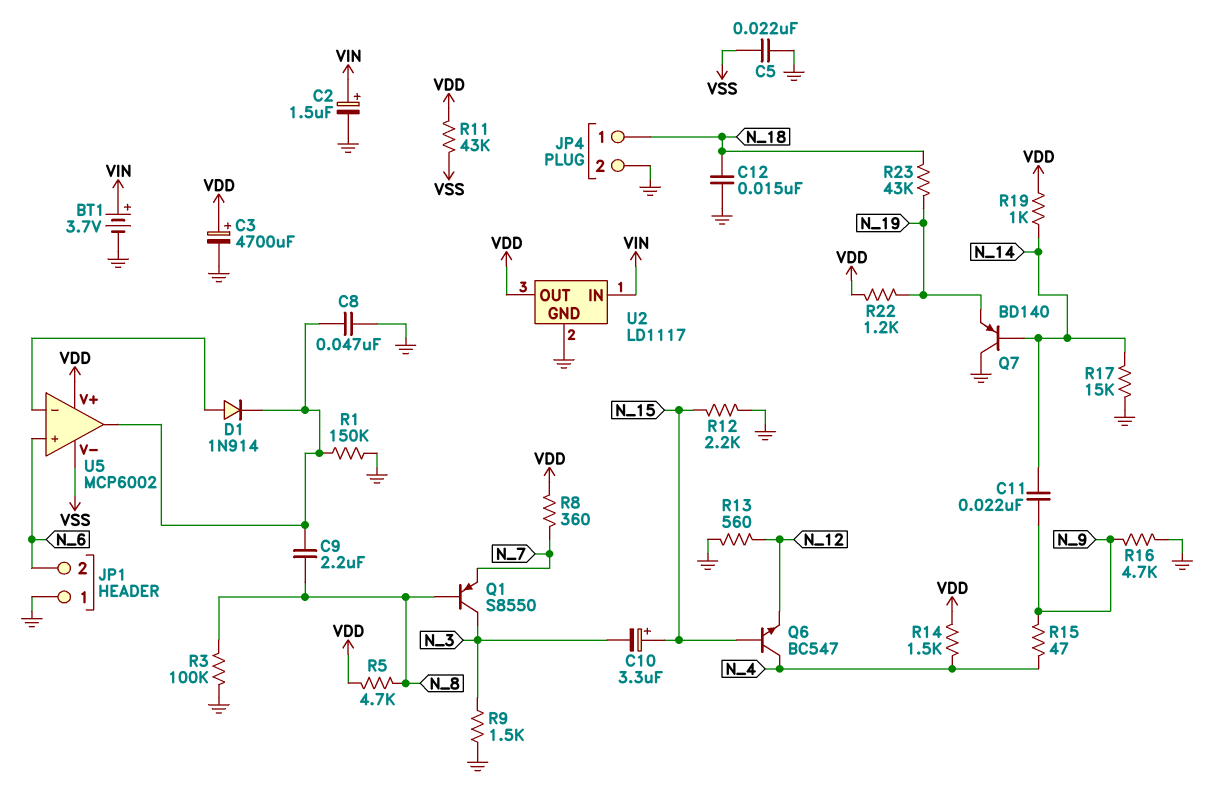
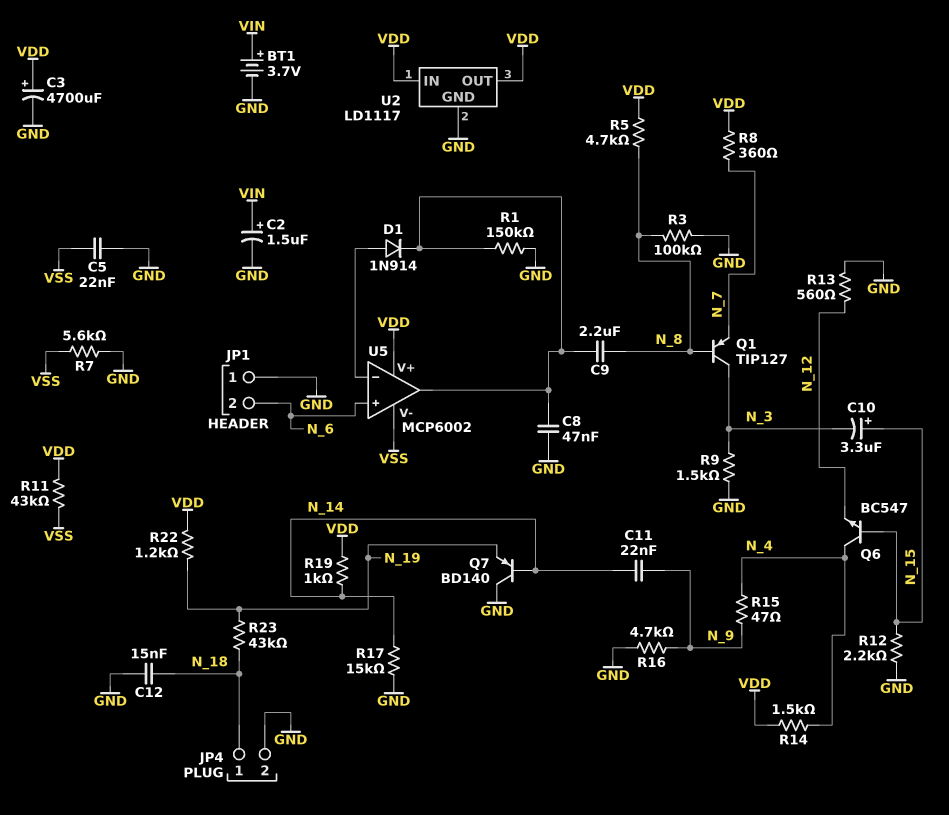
Q1: PNP S8550 (B N_8, C N_3, E N_7) -> PNP TIP127 (B N_8, C N_3, E N_7)
R7: none -> 5.6k (GND, VSS)
U2 pin IN: VIN -> VDD

